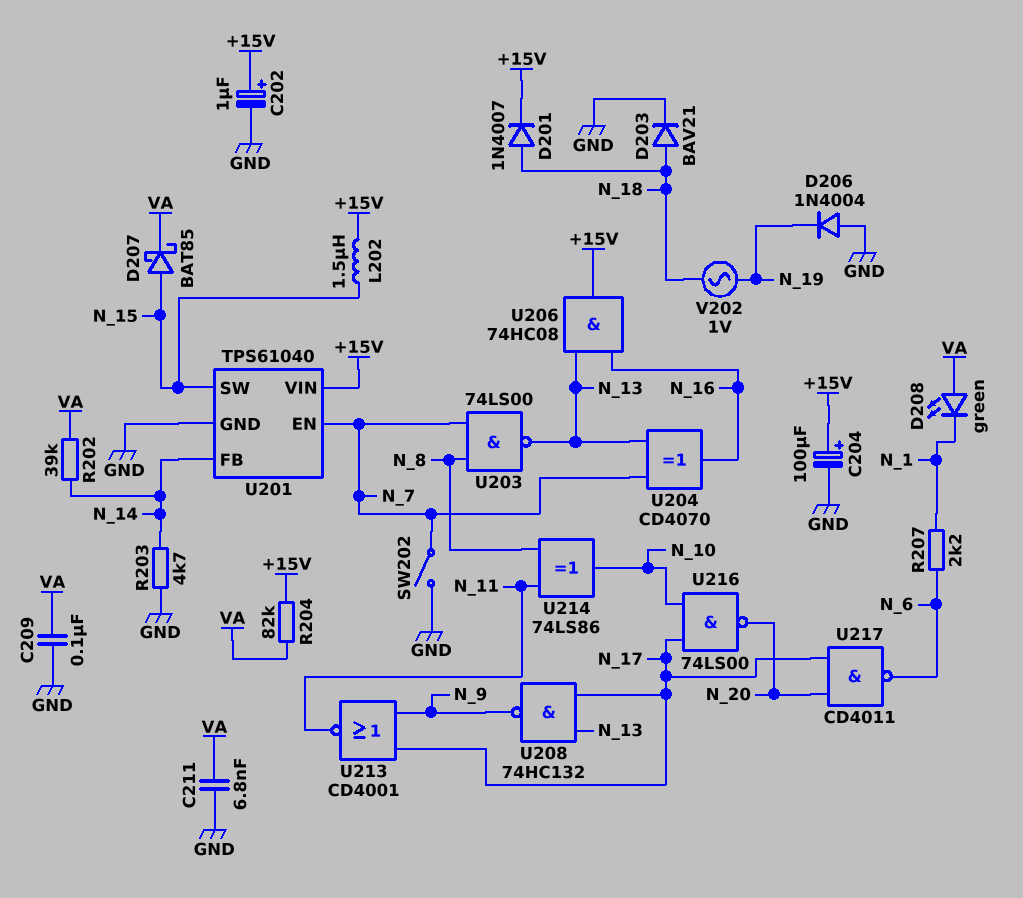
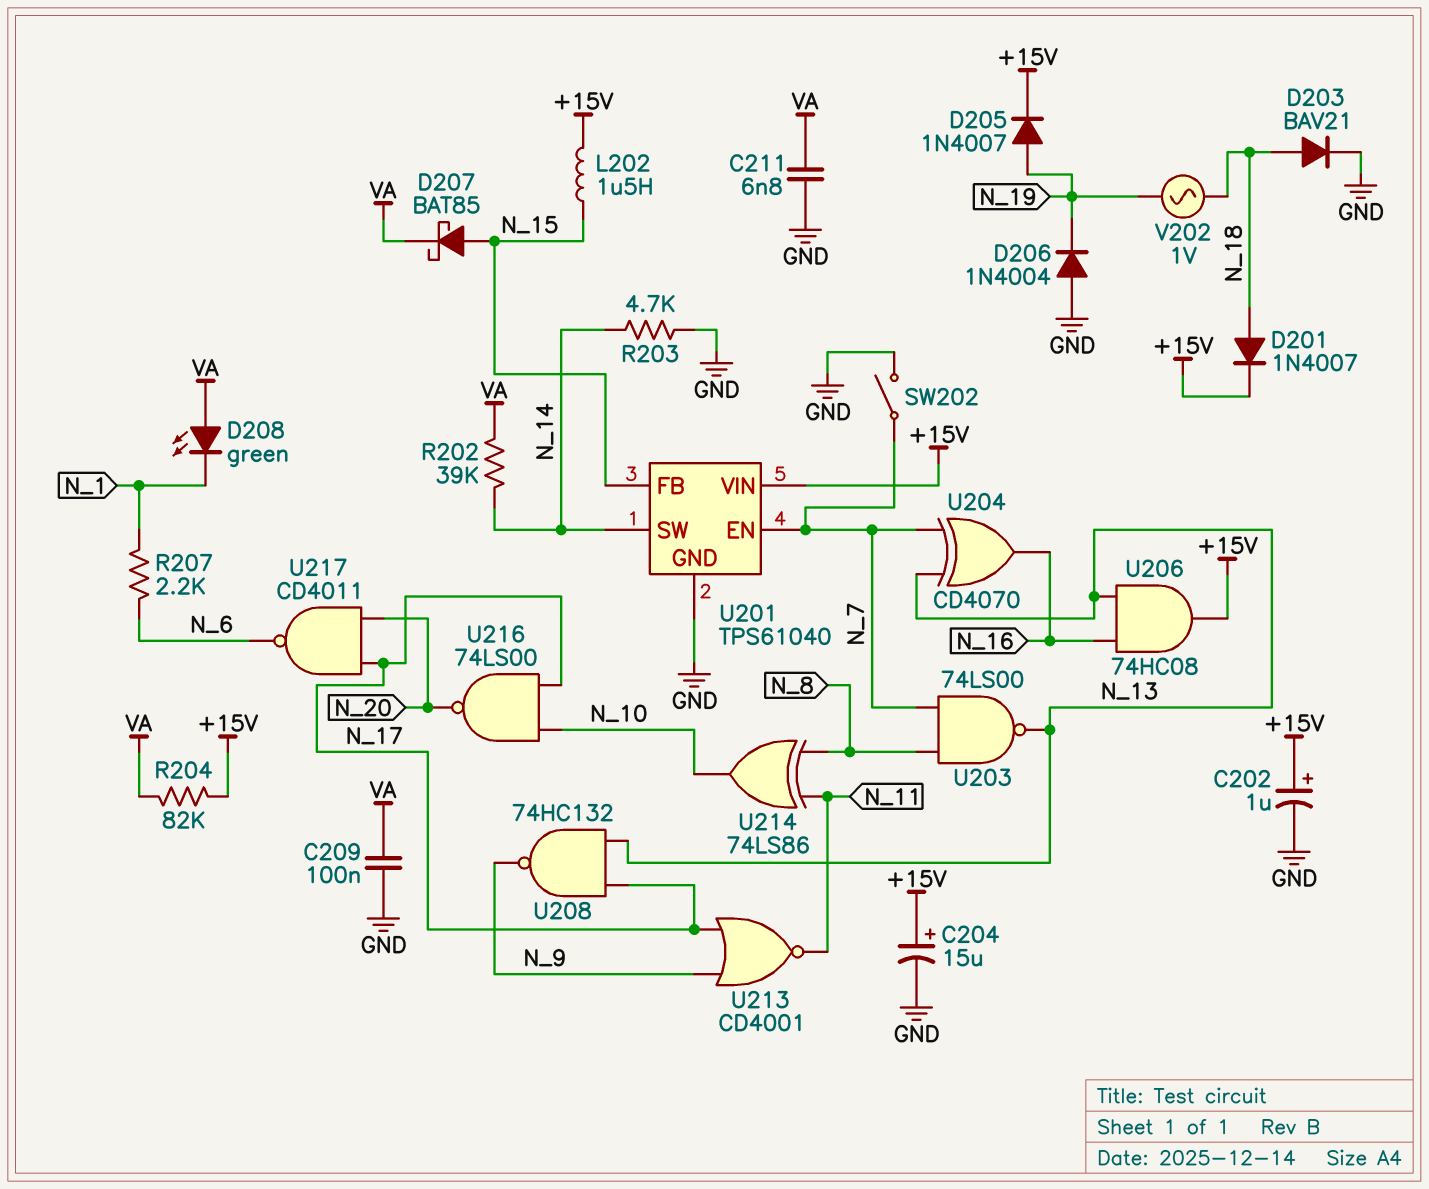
C204: 100uF (plus +15V, minus GND) -> 15uF (plus +15V, minus GND)
D205: none -> diode 1N4007 (A N_19, K +15V)
U201 pin FB: N_14 -> N_15
U201 pin SW: N_15 -> N_14

